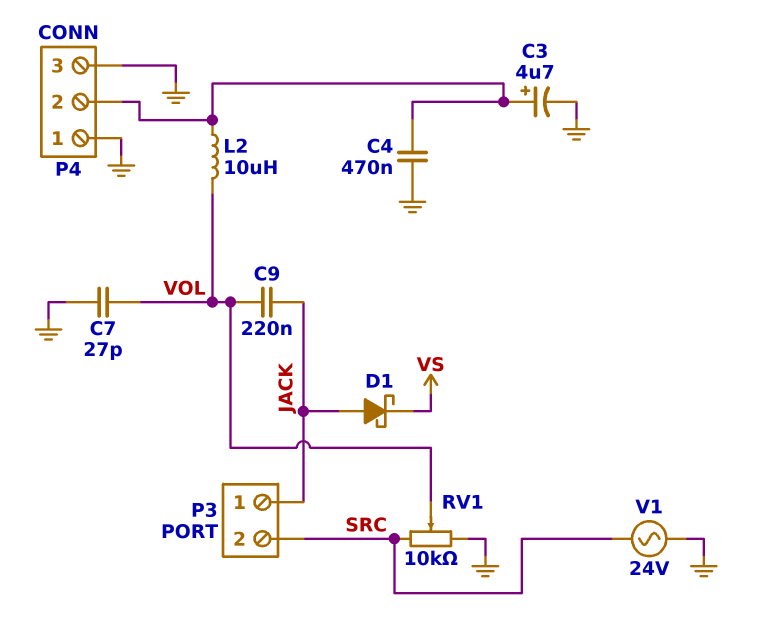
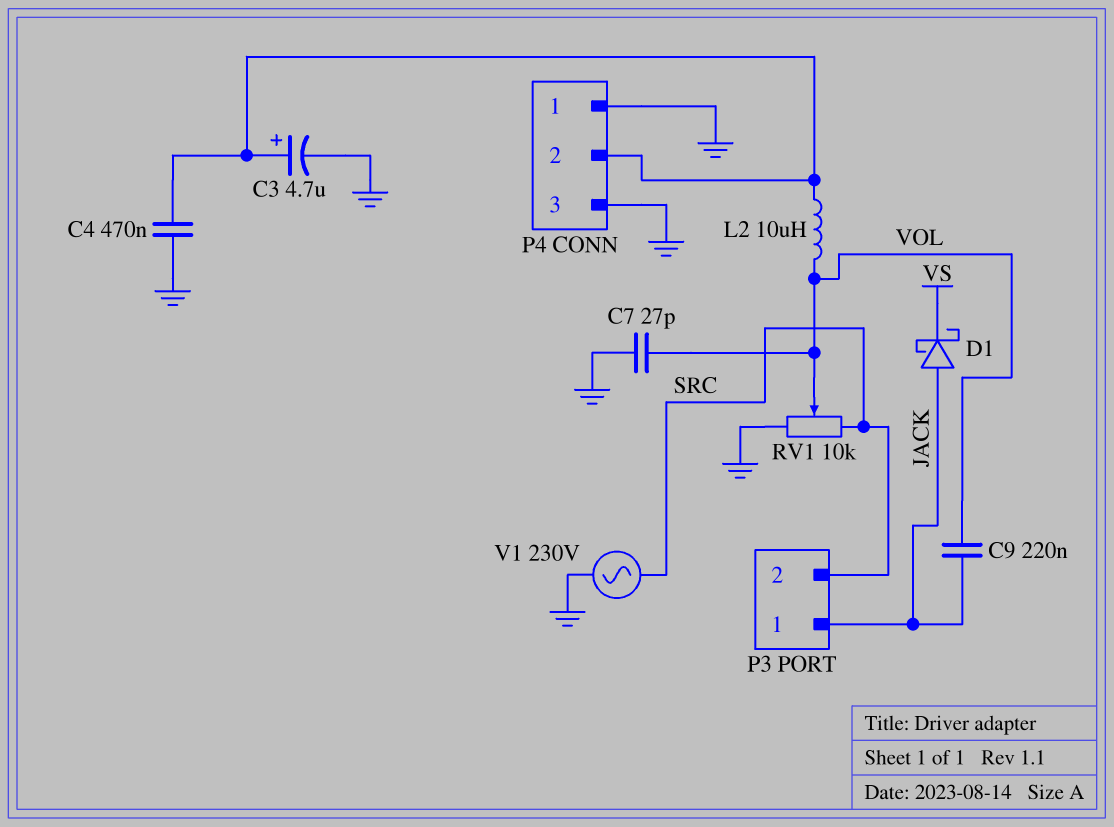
V1: AC 24V (GND, SRC) -> AC 230V (GND, SRC)

